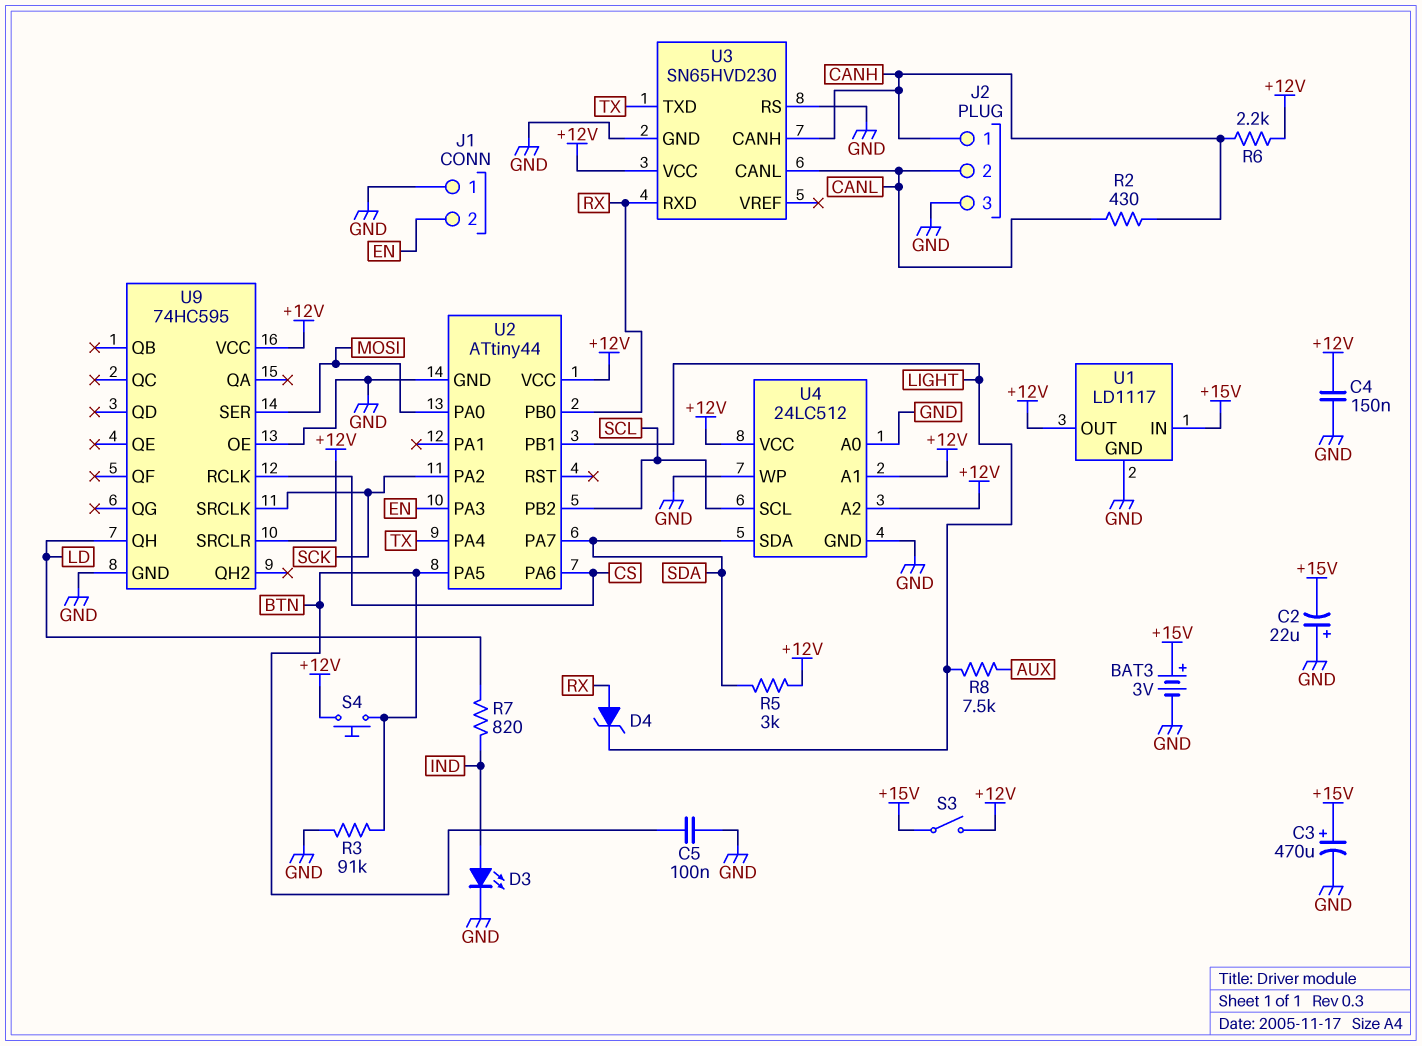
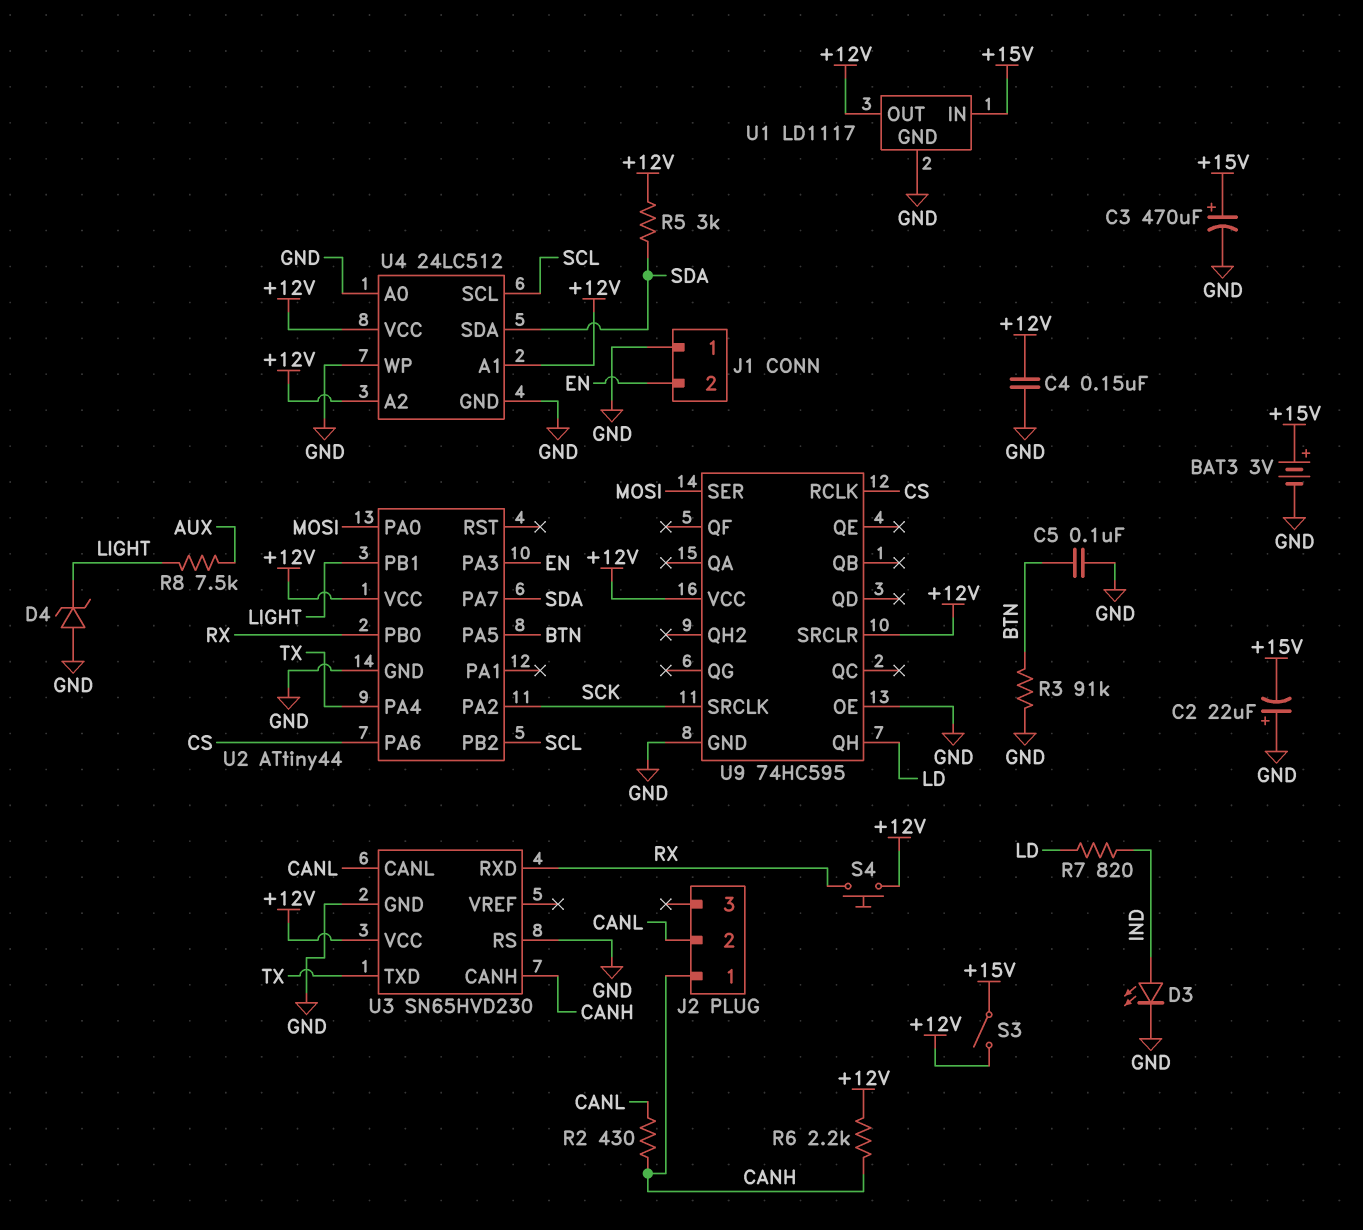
D4: zener (A RX, K LIGHT) -> zener (A GND, K LIGHT)
J2 pin 3: GND -> none
S4: button (+12V, BTN) -> button (+12V, RX)

